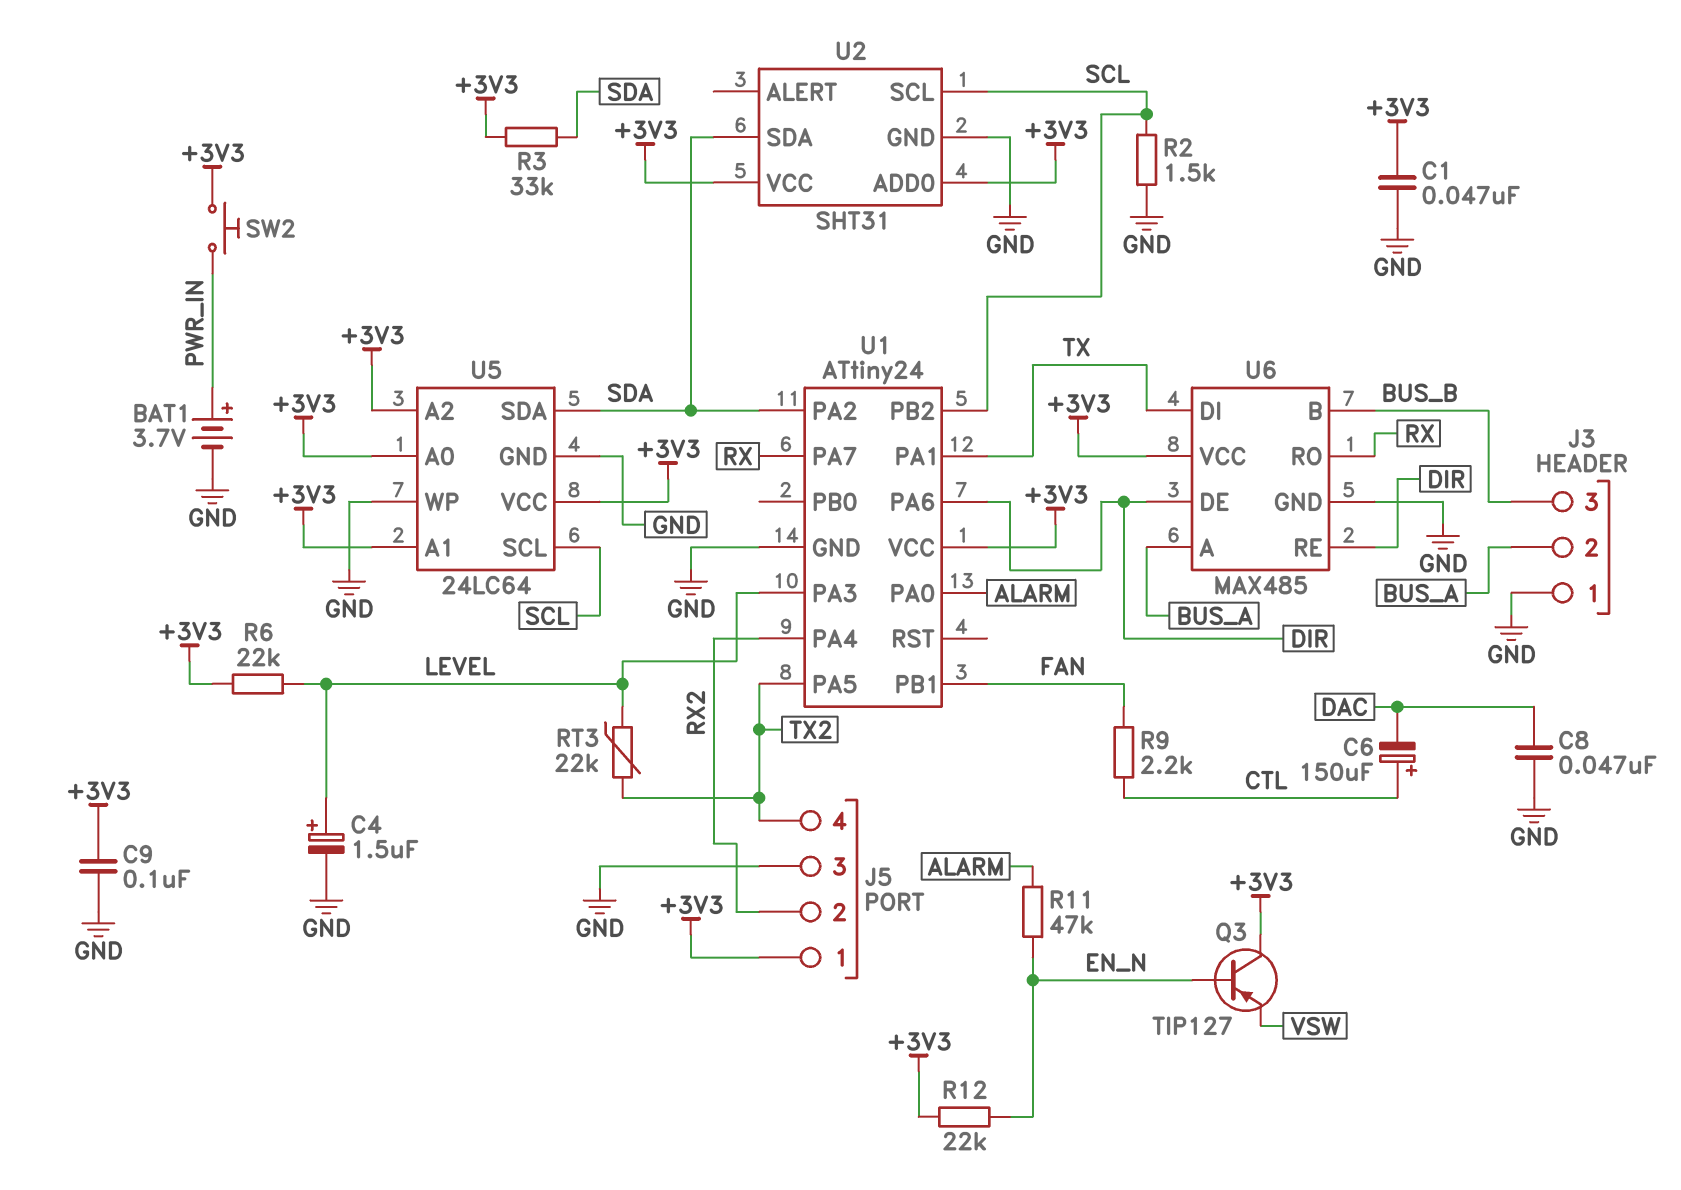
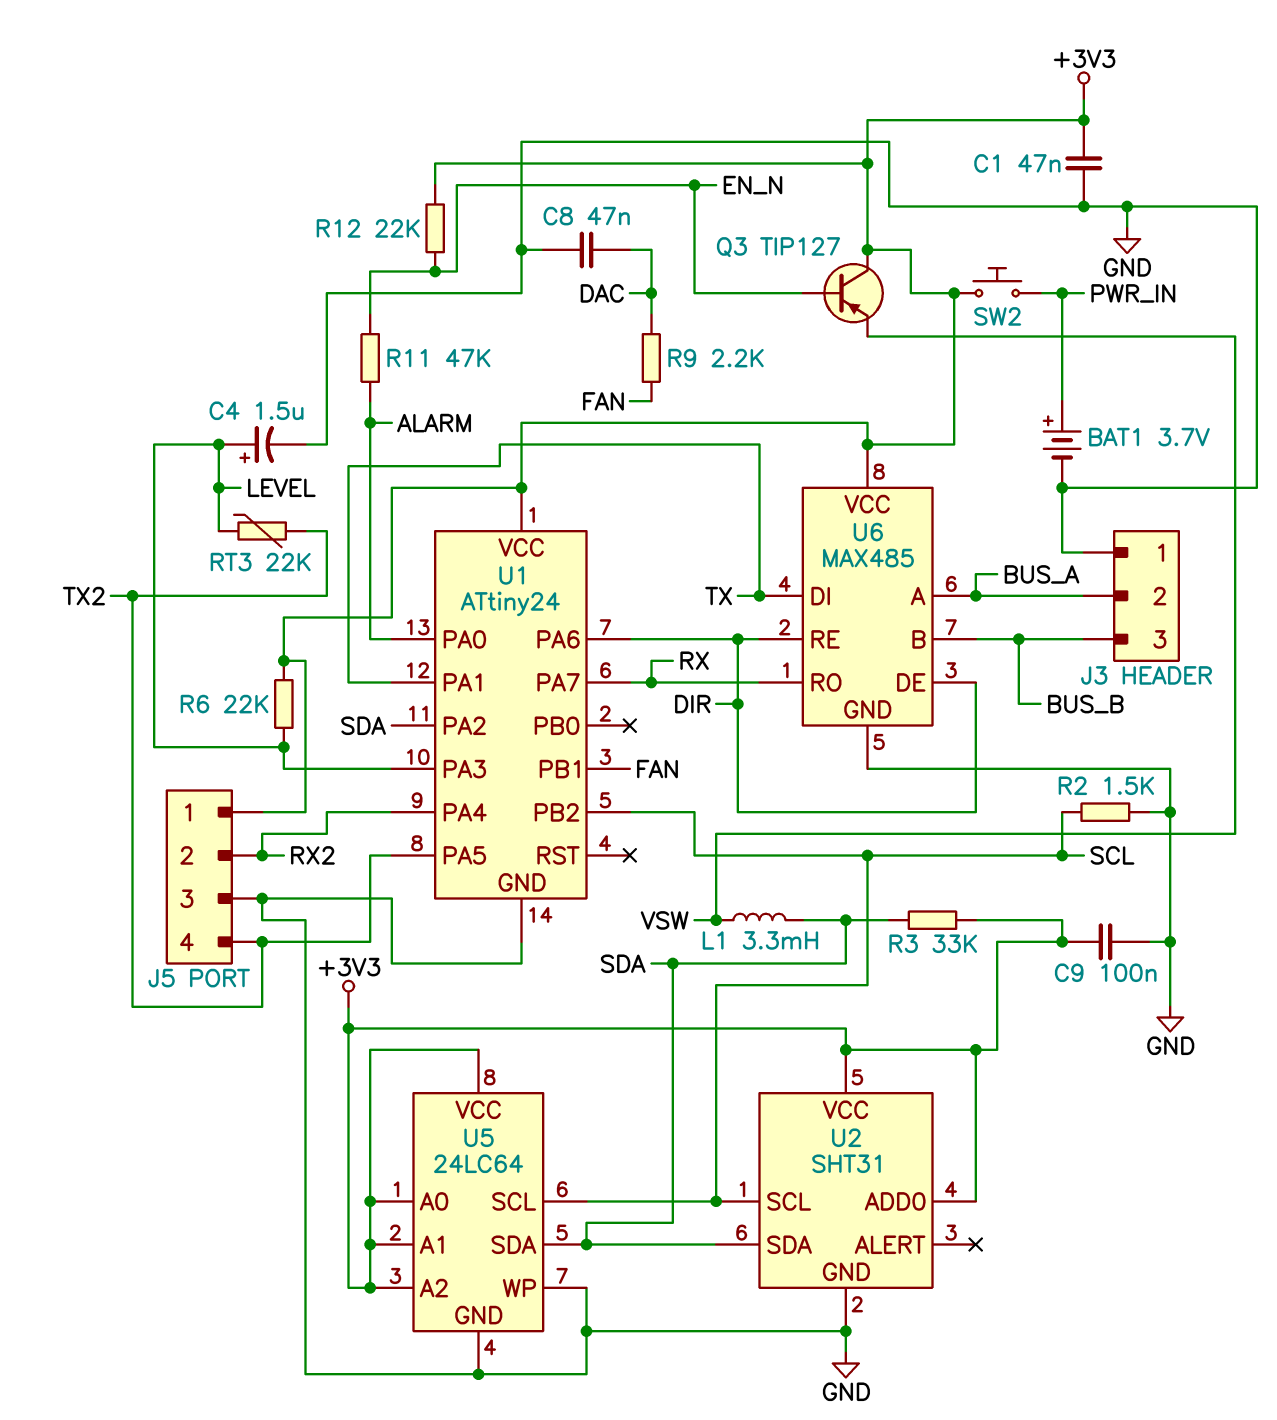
C6: 150uF (plus CTL, minus DAC) -> none
L1: none -> 3.3mH (SDA, VSW)
R9: 2.2k (CTL, FAN) -> 2.2k (DAC, FAN)

